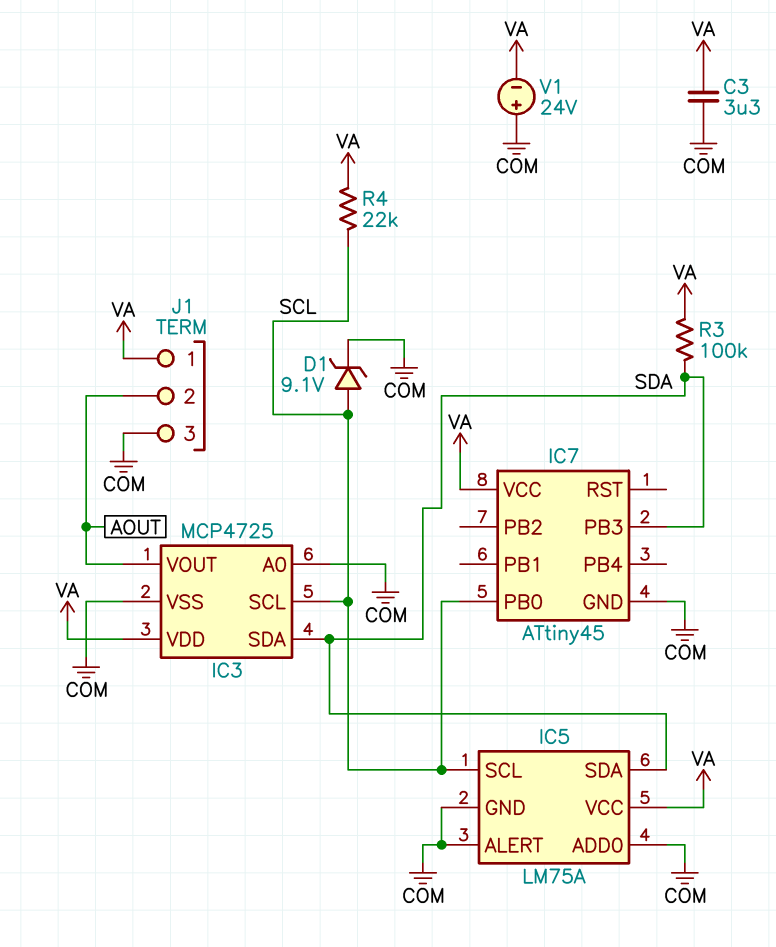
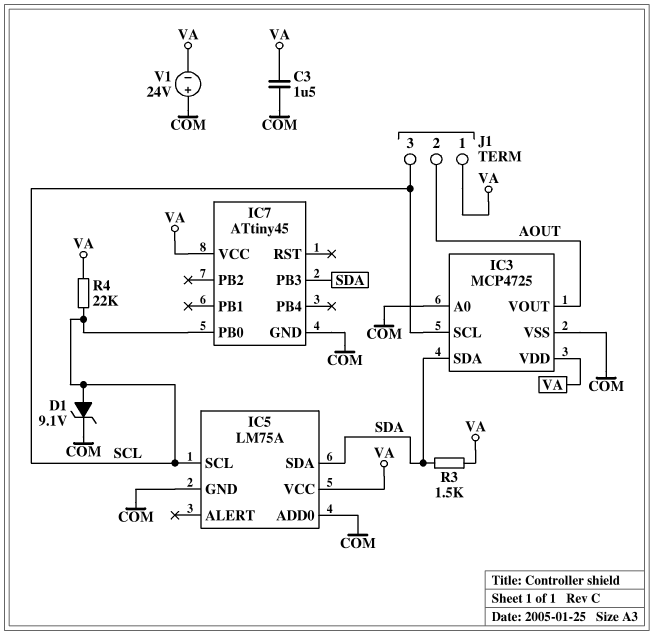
C3: 3.3uF (COM, VA) -> 1.5uF (COM, VA)
IC5 pin ALERT: COM -> none
J1 pin 3: COM -> SCL
R3: 100k (SDA, VA) -> 1.5k (SDA, VA)

